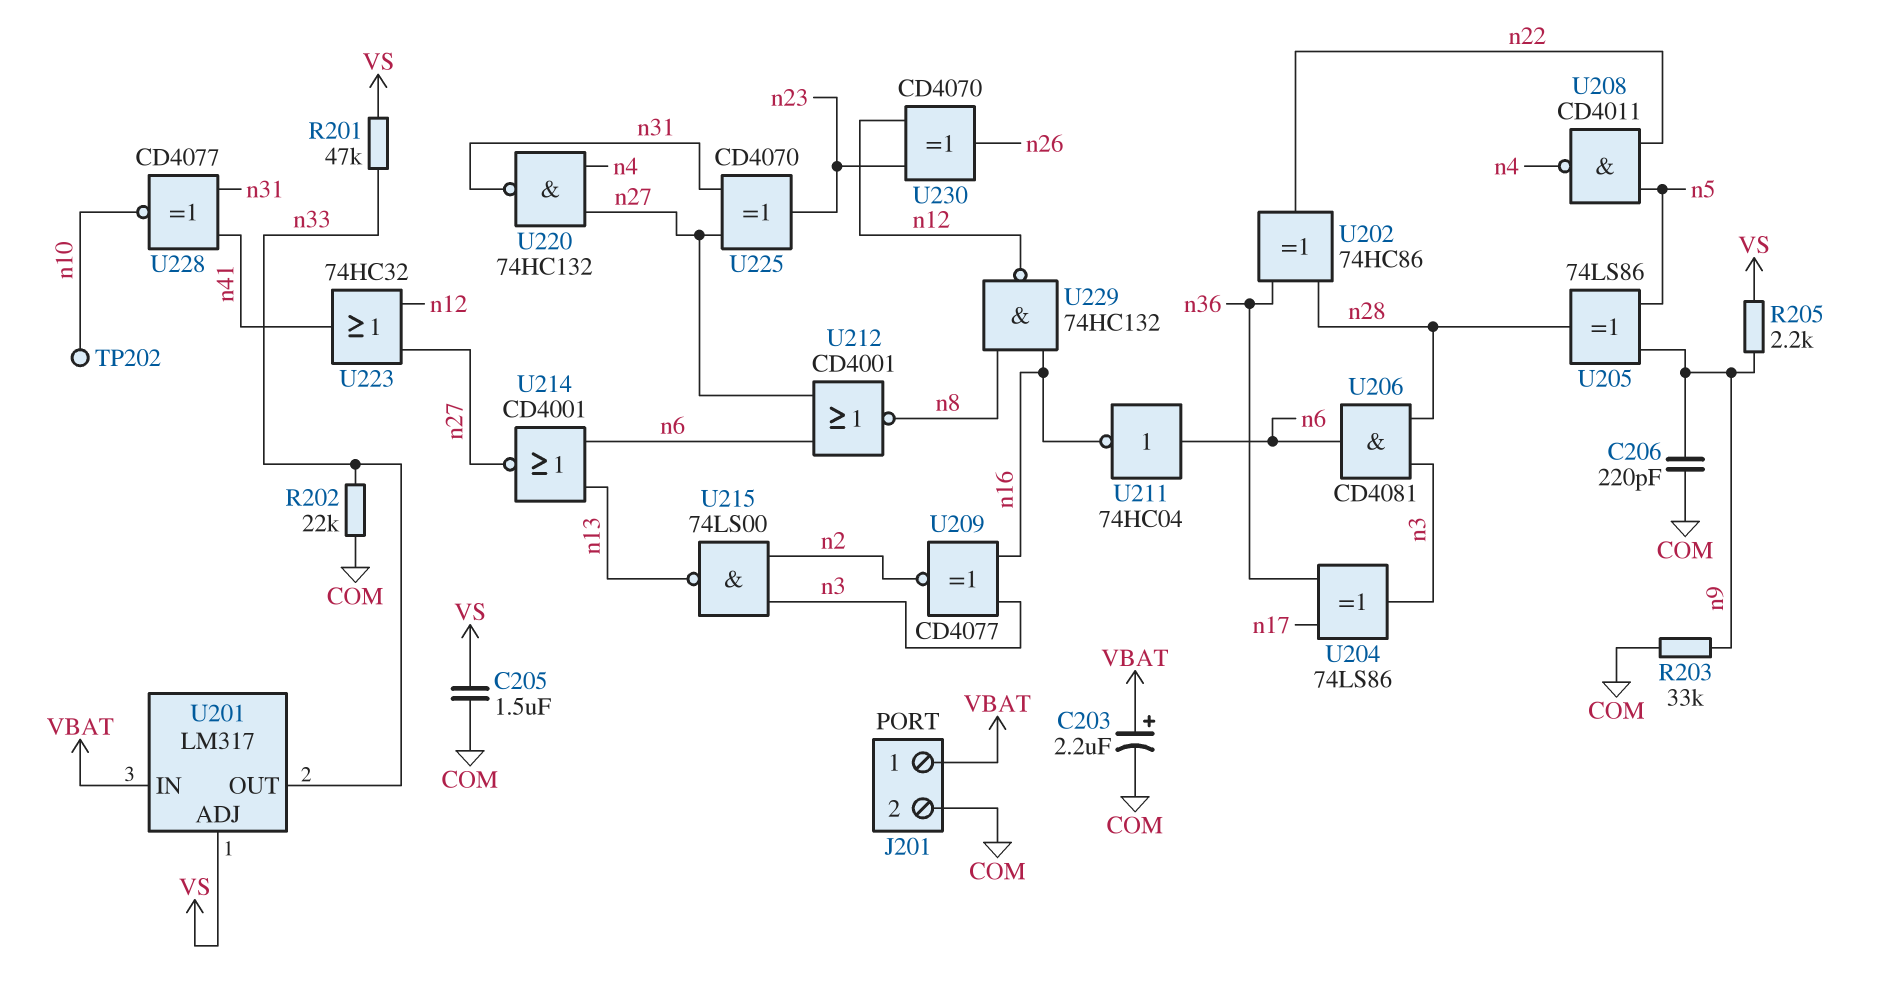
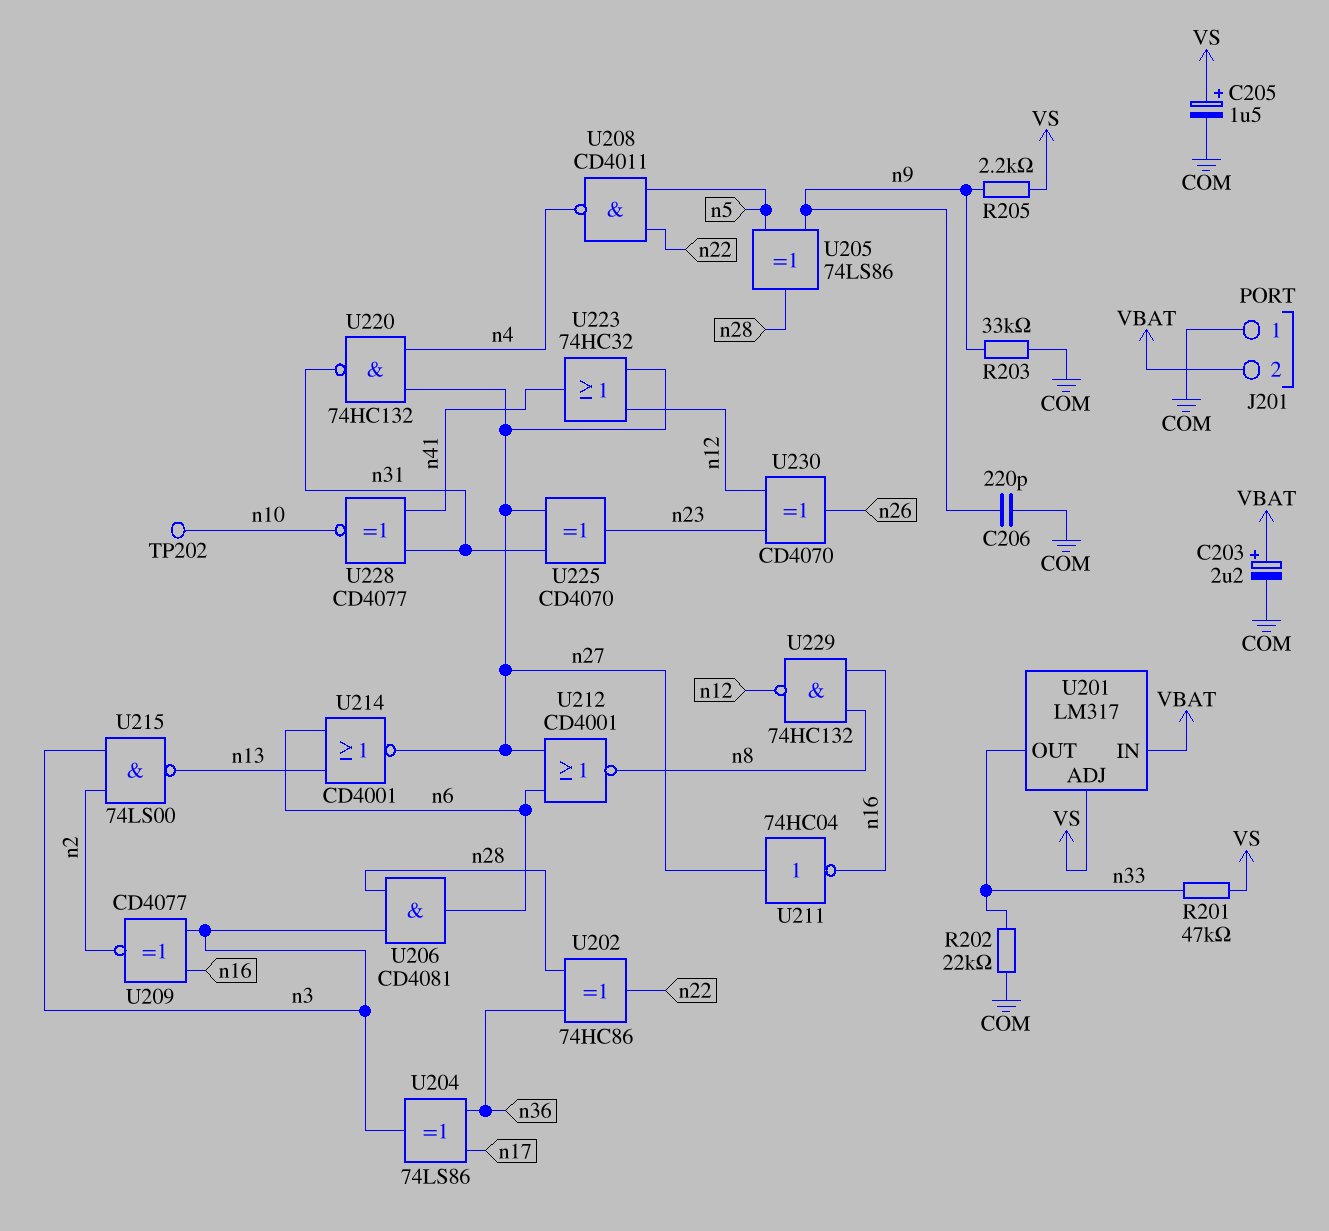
C205: 1.5uF (COM, VS) -> 1.5uF (plus VS, minus COM)
J201 pin 1: VBAT -> COM
J201 pin 2: COM -> VBAT
U211: NOT 74HC04 (in n6, out n16) -> NOT 74HC04 (in n27, out n16)

